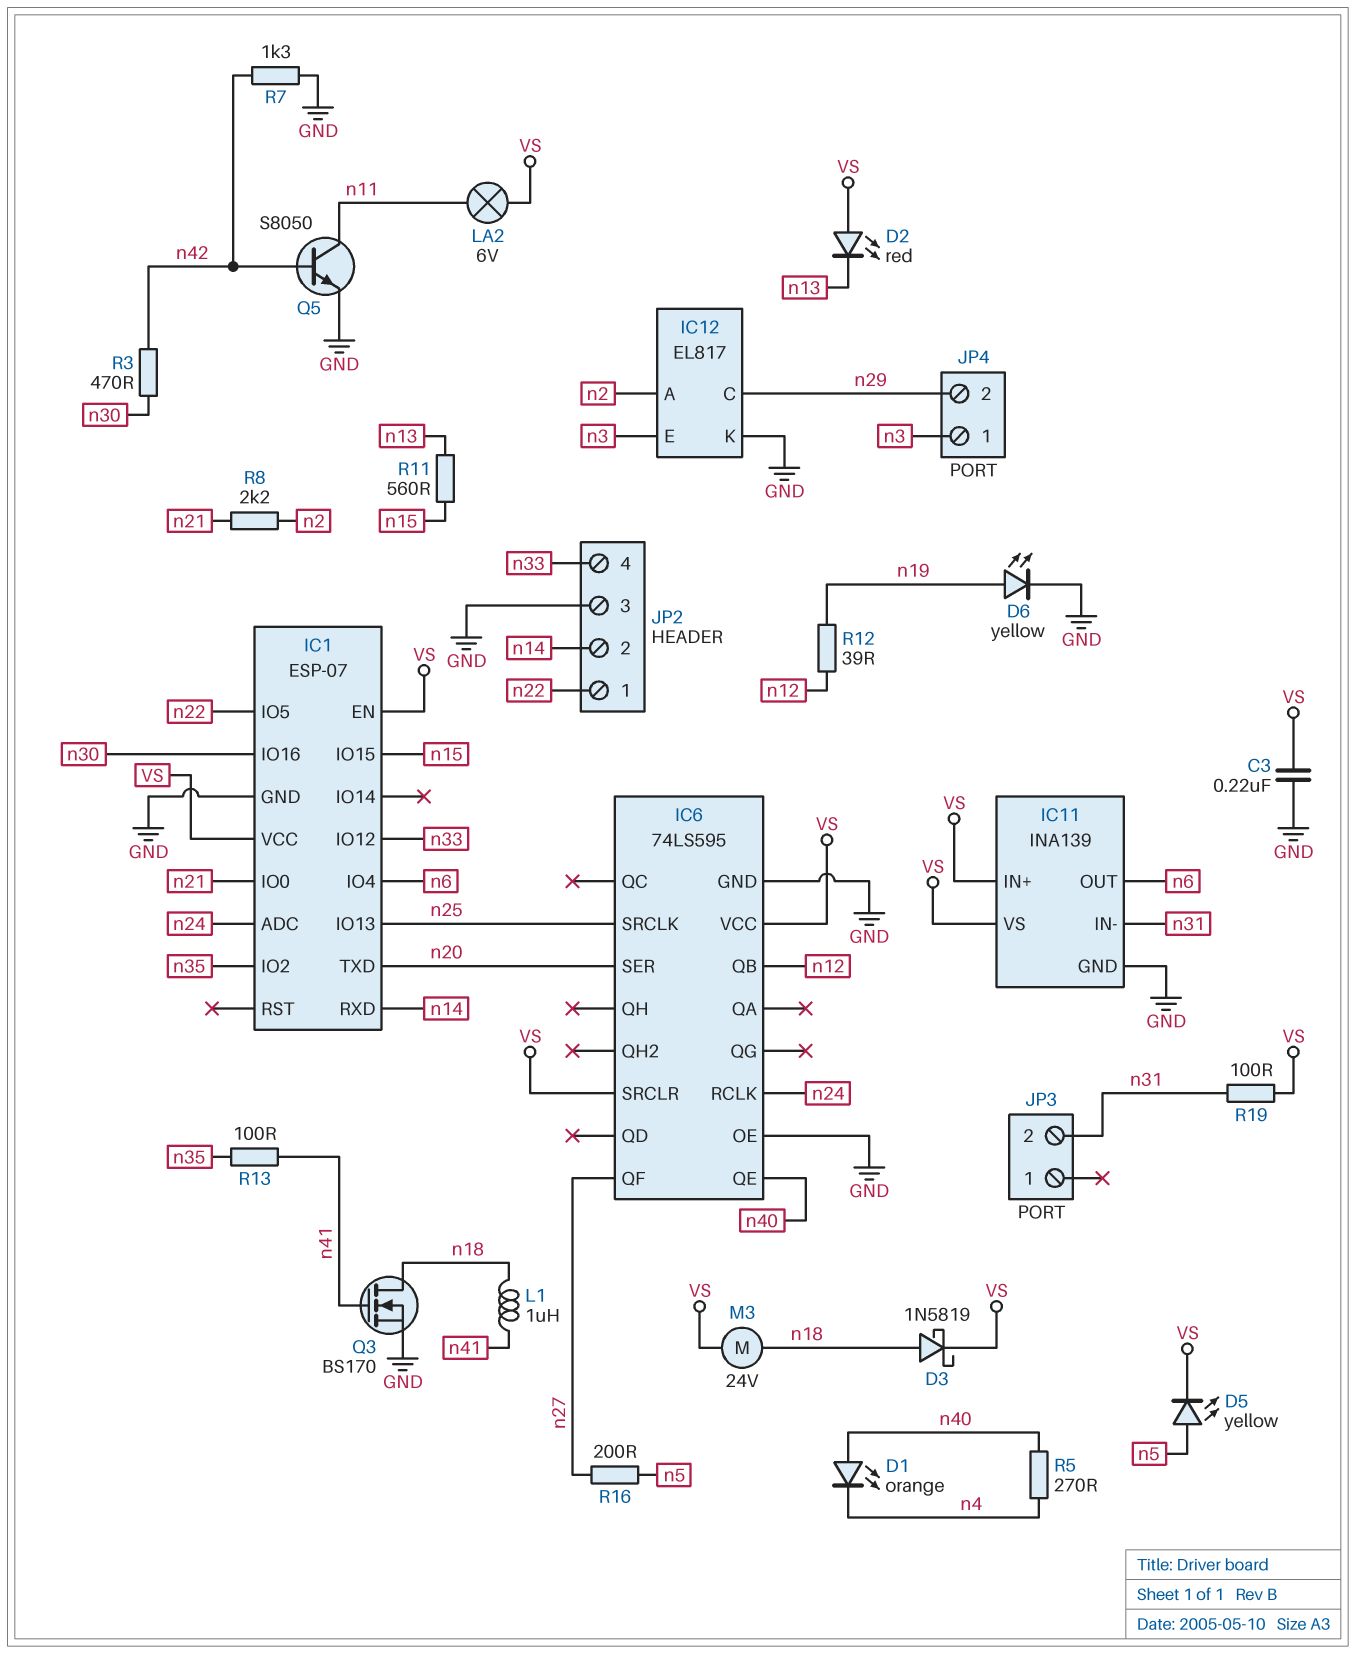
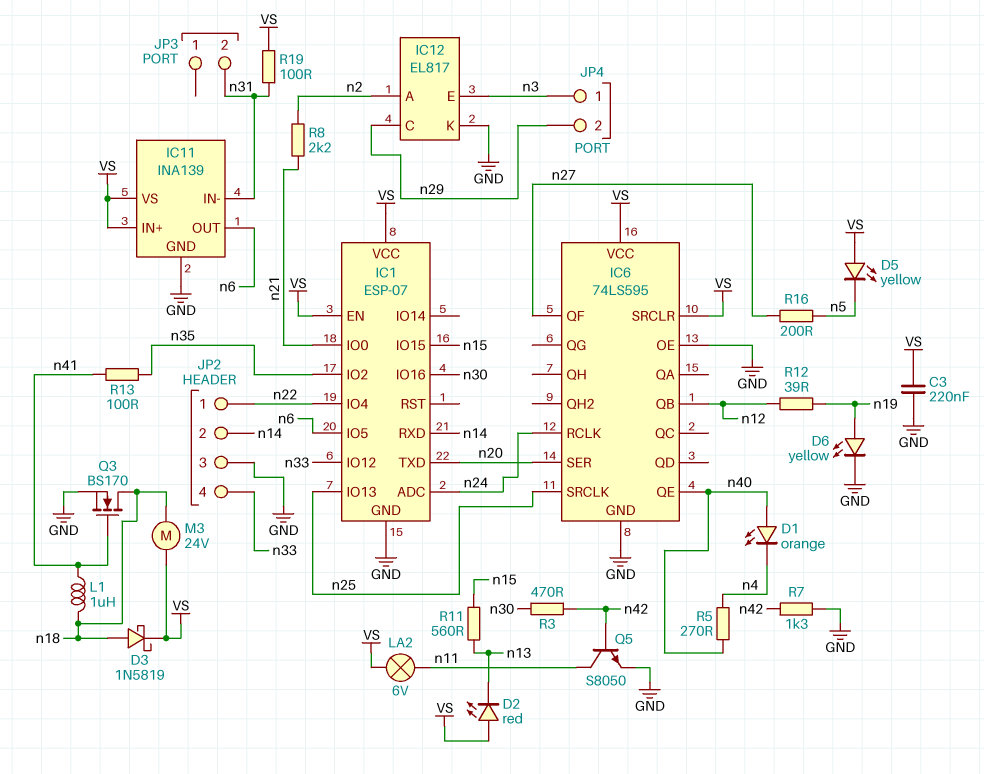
D5: LED yellow (A n5, K VS) -> LED yellow (A VS, K n5)
IC1 pin IO4: n6 -> n22
IC1 pin IO5: n22 -> n6

